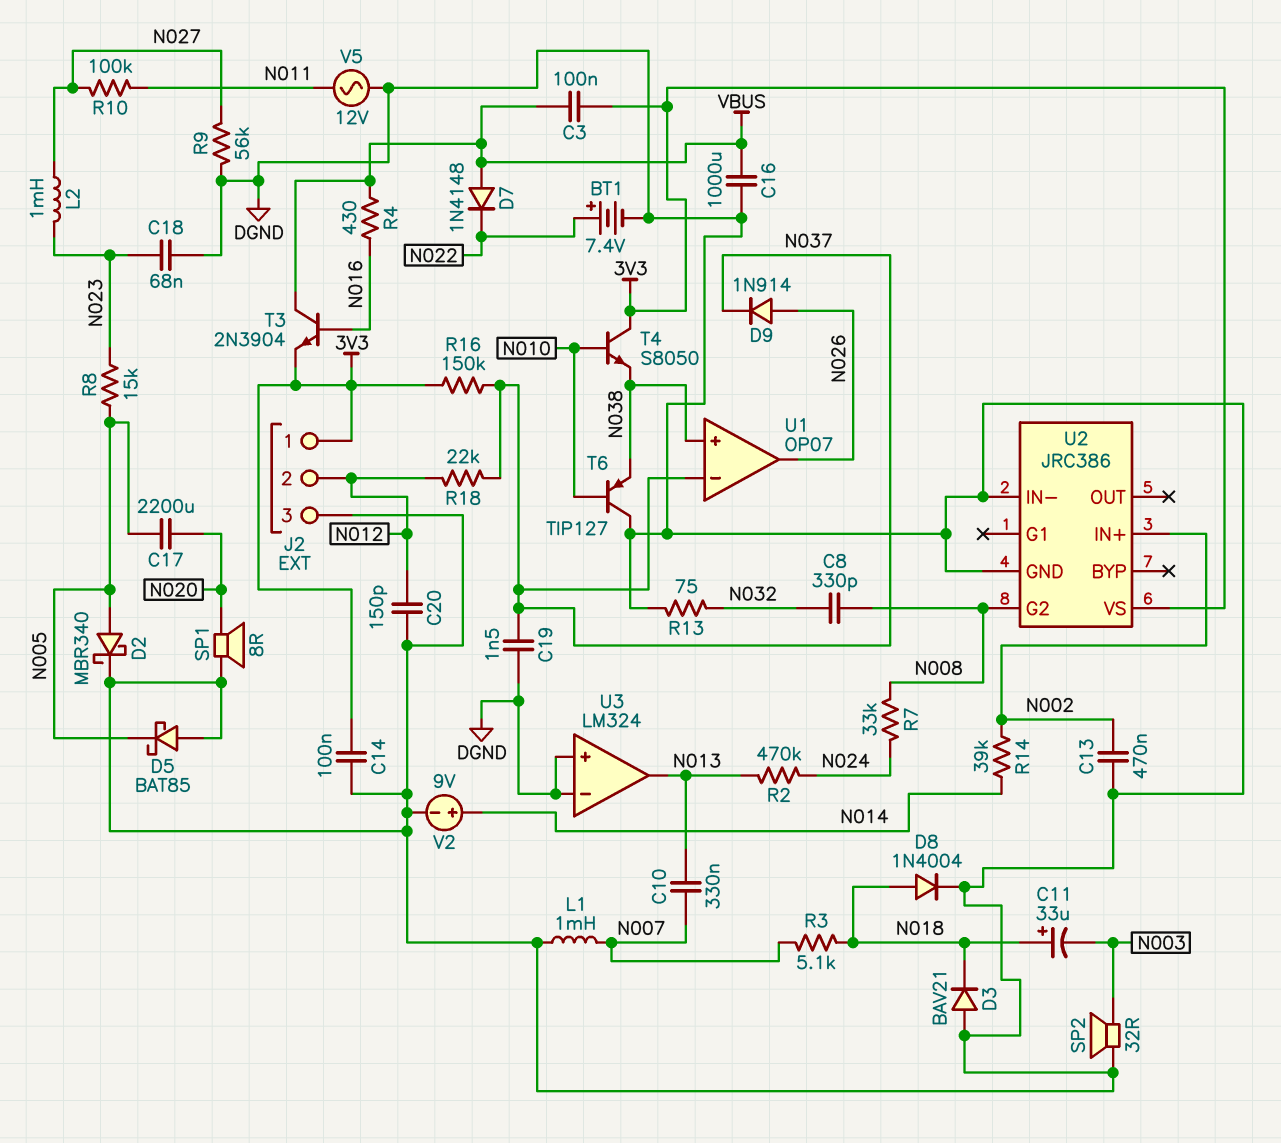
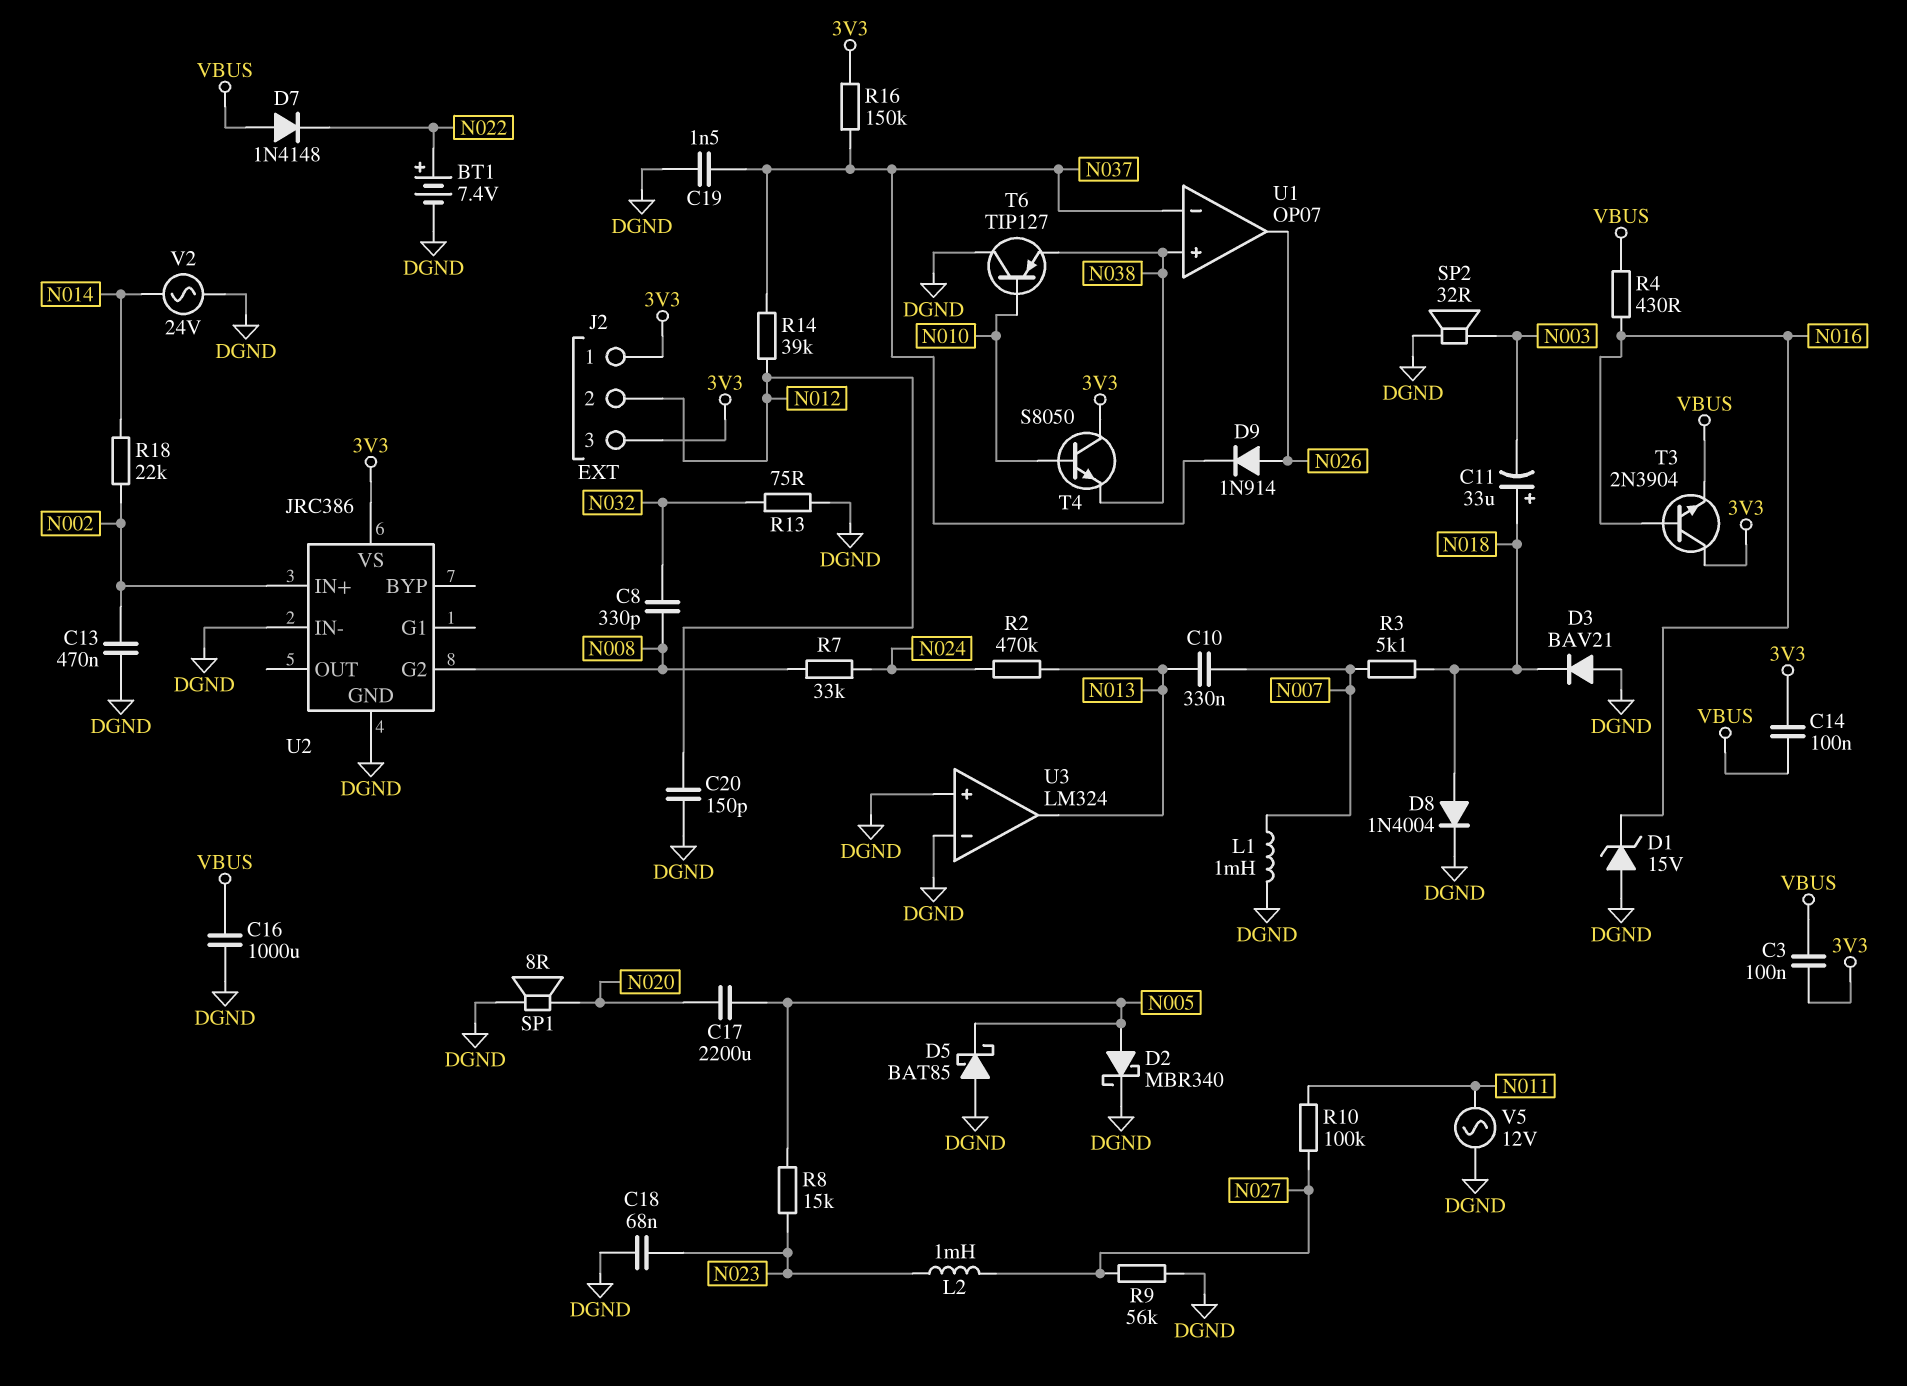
C14: 100nF (3V3, DGND) -> 100nF (3V3, VBUS)
D1: none -> zener 15V (A DGND, K N016)
J2 pin 3: DGND -> 3V3
R14: 39k (N002, N014) -> 39k (N012, N037)
R18: 22k (N012, N037) -> 22k (N002, N014)
T3: NPN 2N3904 (B N016, C VBUS, E 3V3) -> NPN 2N3904 (B N016, C 3V3, E VBUS)
V2: 9V (plus N014, minus DGND) -> AC 24V (DGND, N014)

